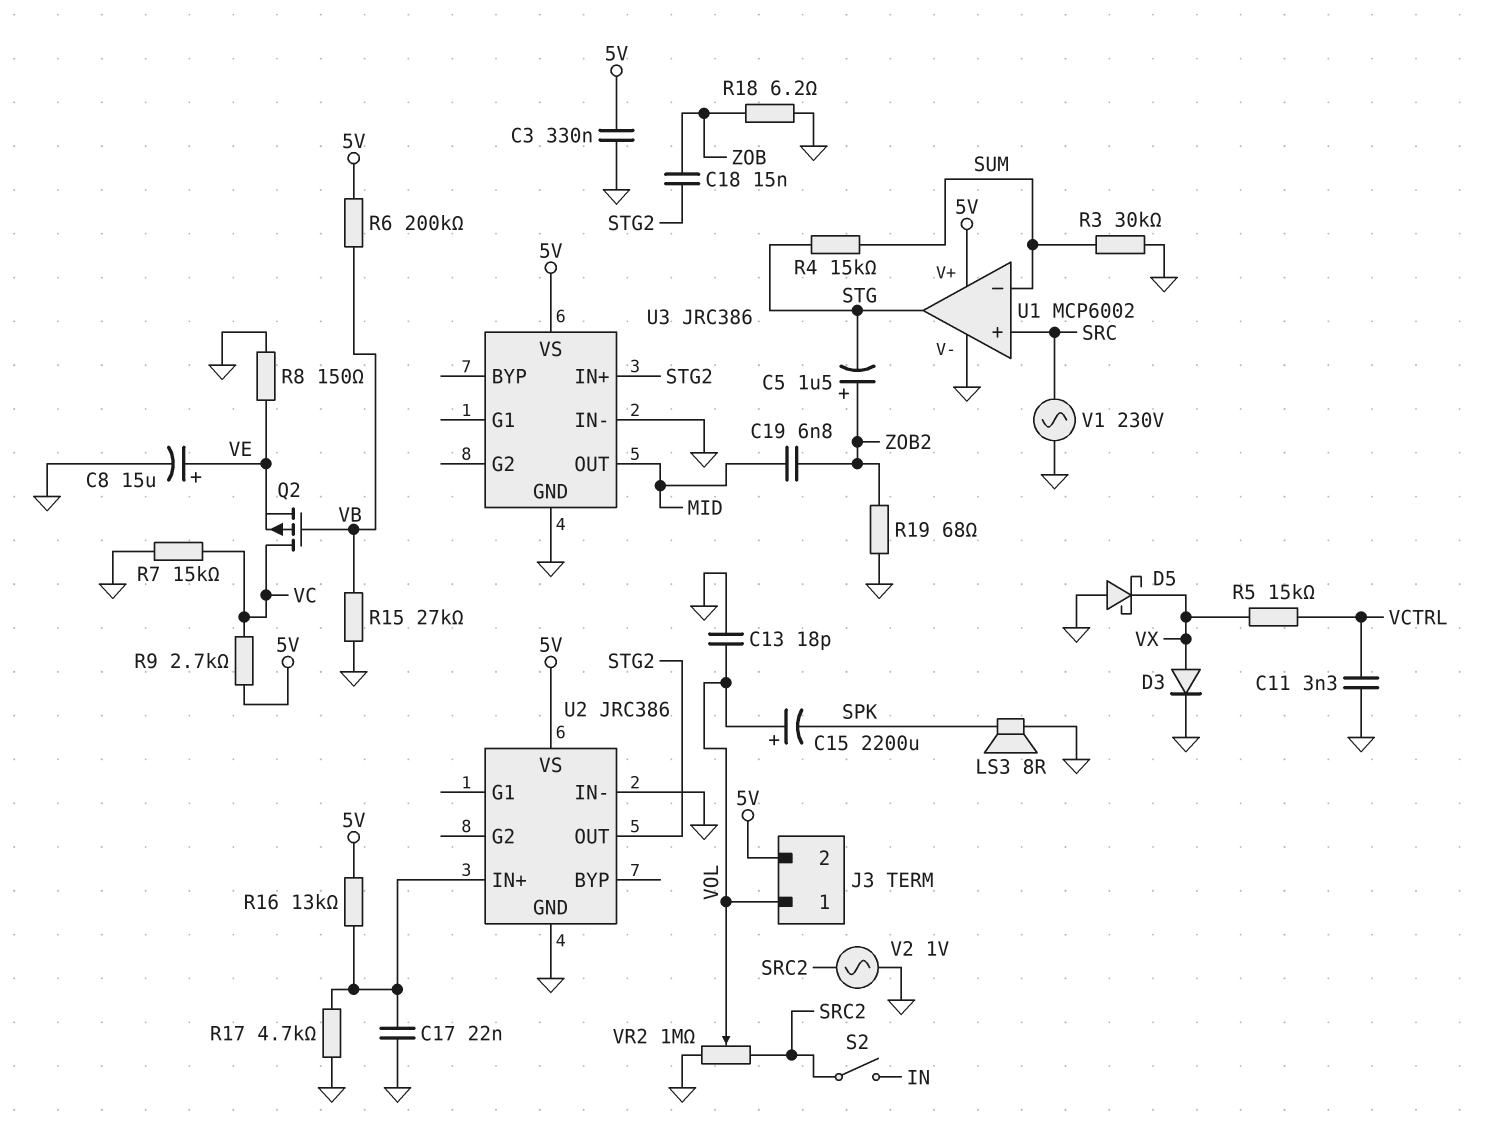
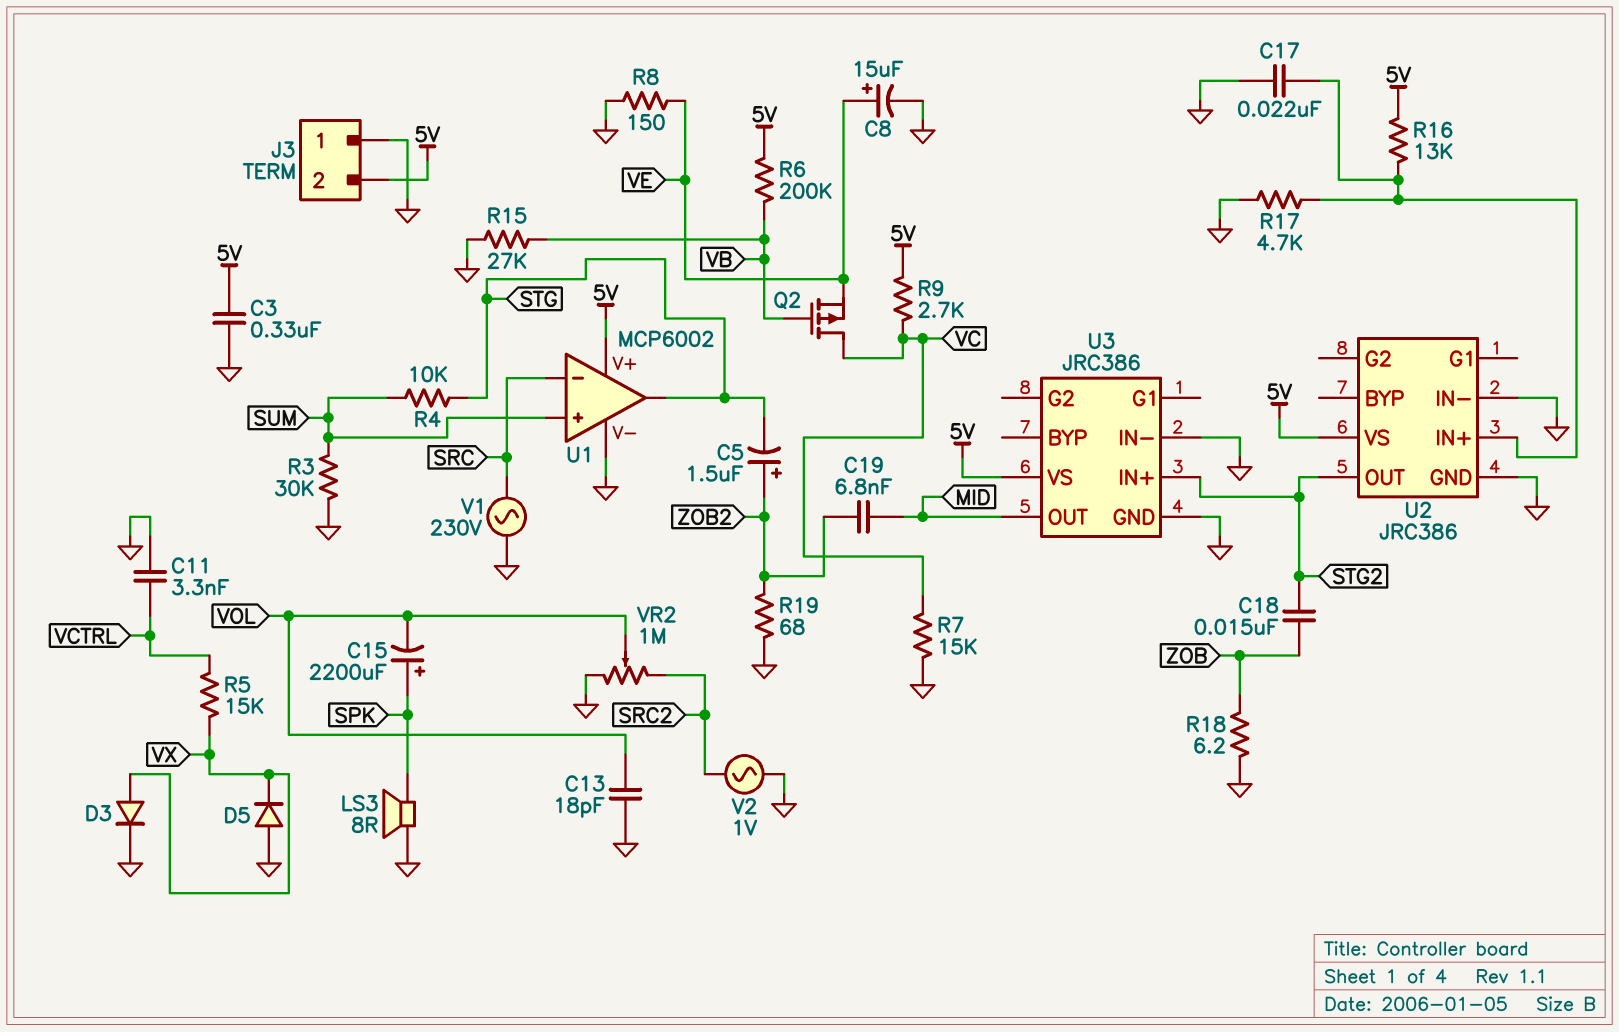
C15: 2200uF (plus VOL, minus SPK) -> 2200uF (plus SPK, minus VOL)
D5: schottky (A GND, K VX) -> diode (A GND, K VX)
J3 pin 1: VOL -> GND
R4: 15k (STG, SUM) -> 10k (STG, SUM)
S2: switch (IN, SRC2) -> none
U1 pin in+: SRC -> SUM
U1 pin in-: SUM -> SRC

